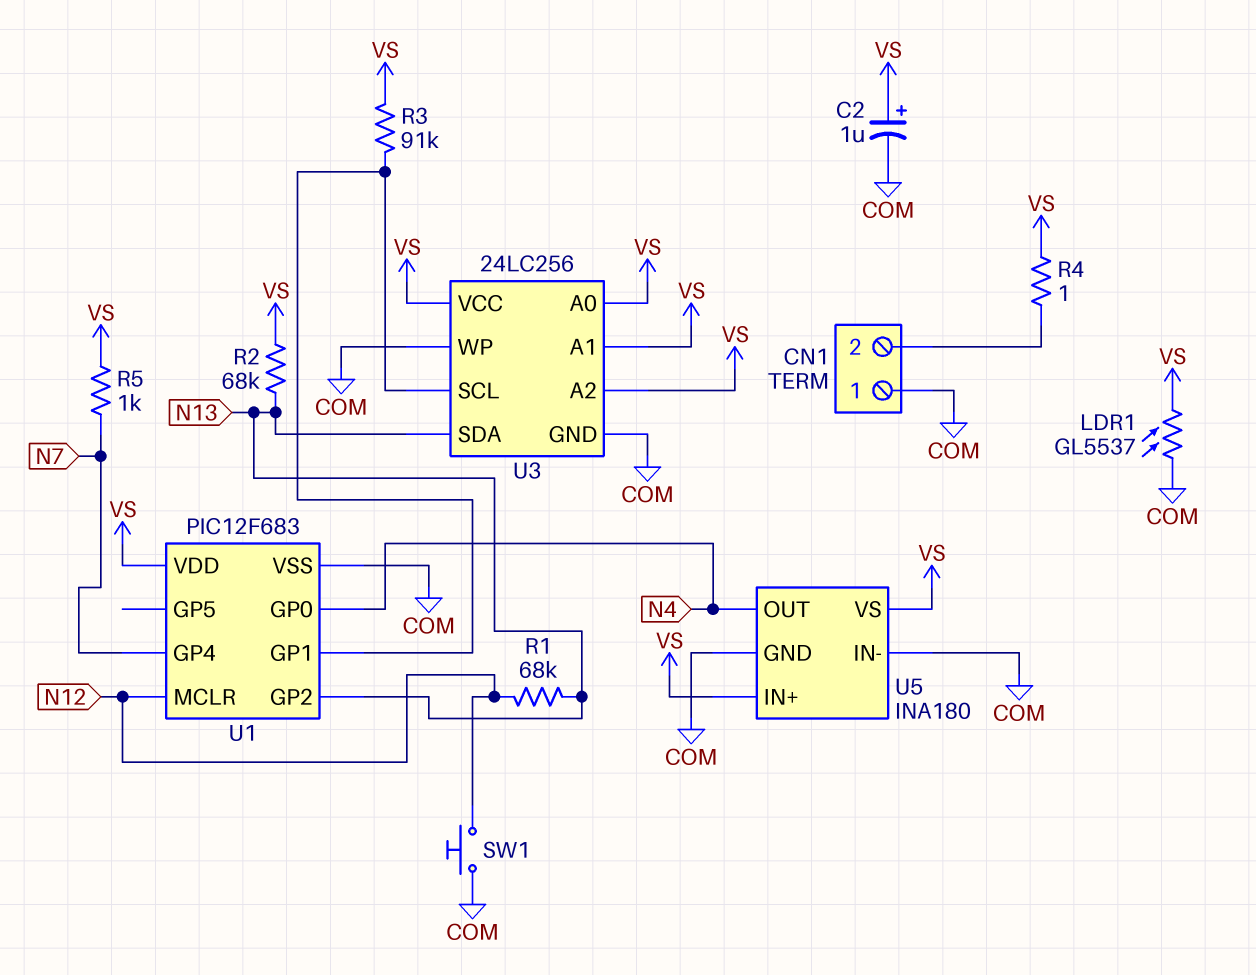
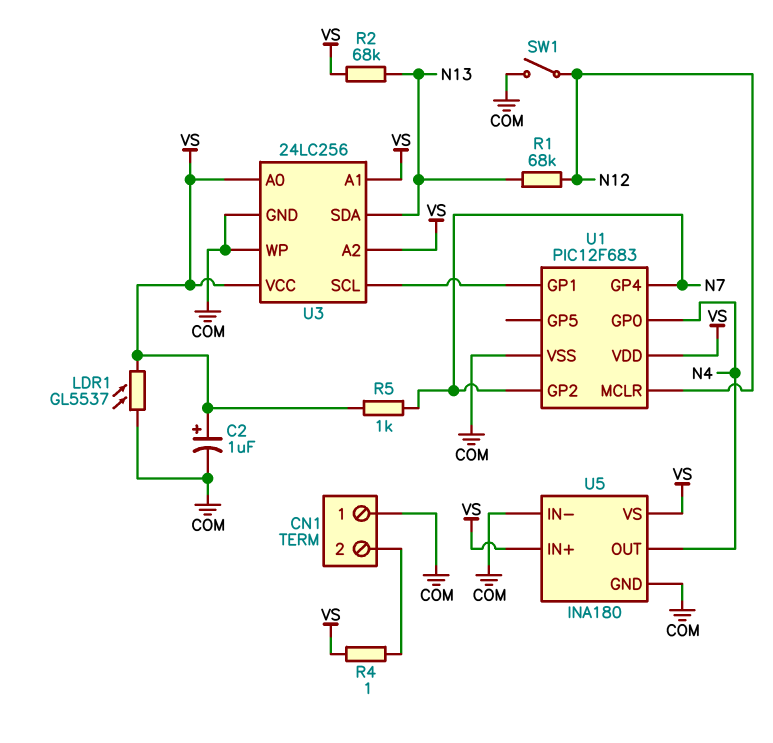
R3: 91k (U1/GP1, VS) -> none
SW1: button (COM, N12) -> switch (COM, N12)
U1 pin GP2: N13 -> N7

